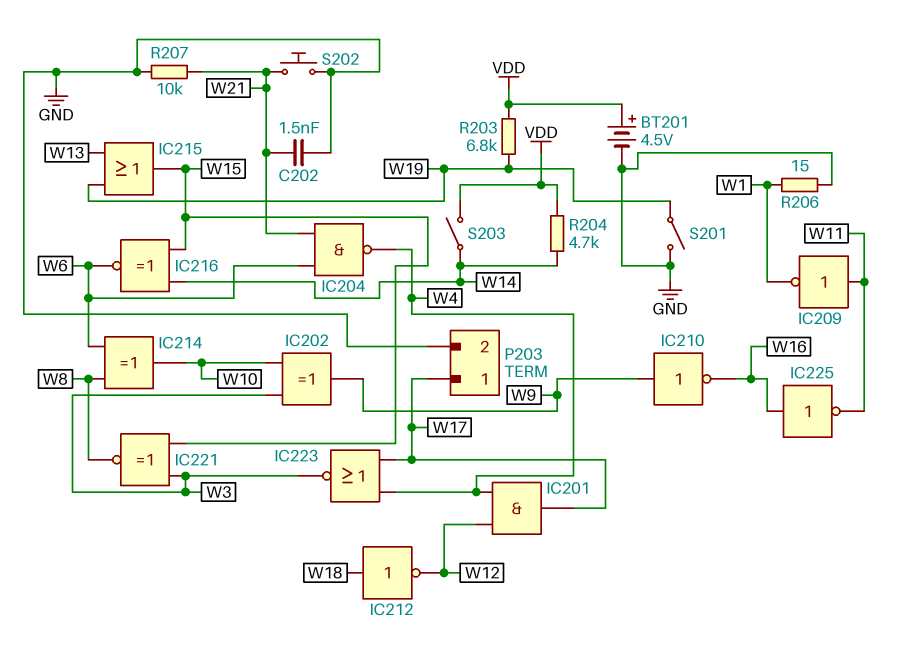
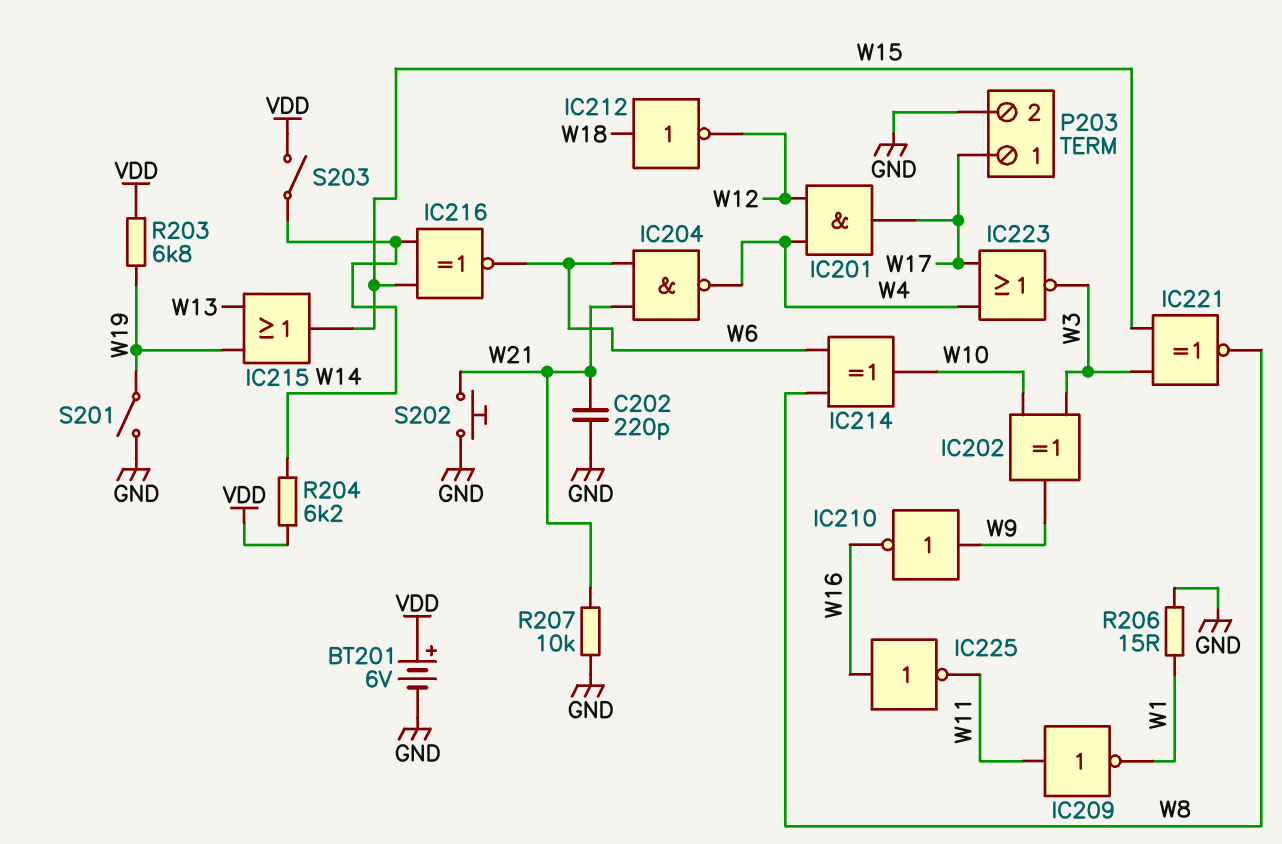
BT201: 4.5V (plus VDD, minus GND) -> 6V (plus VDD, minus GND)
C202: 1.5nF (GND, W21) -> 220pF (GND, W21)
R204: 4.7k (VDD, W14) -> 6.2k (VDD, W14)

